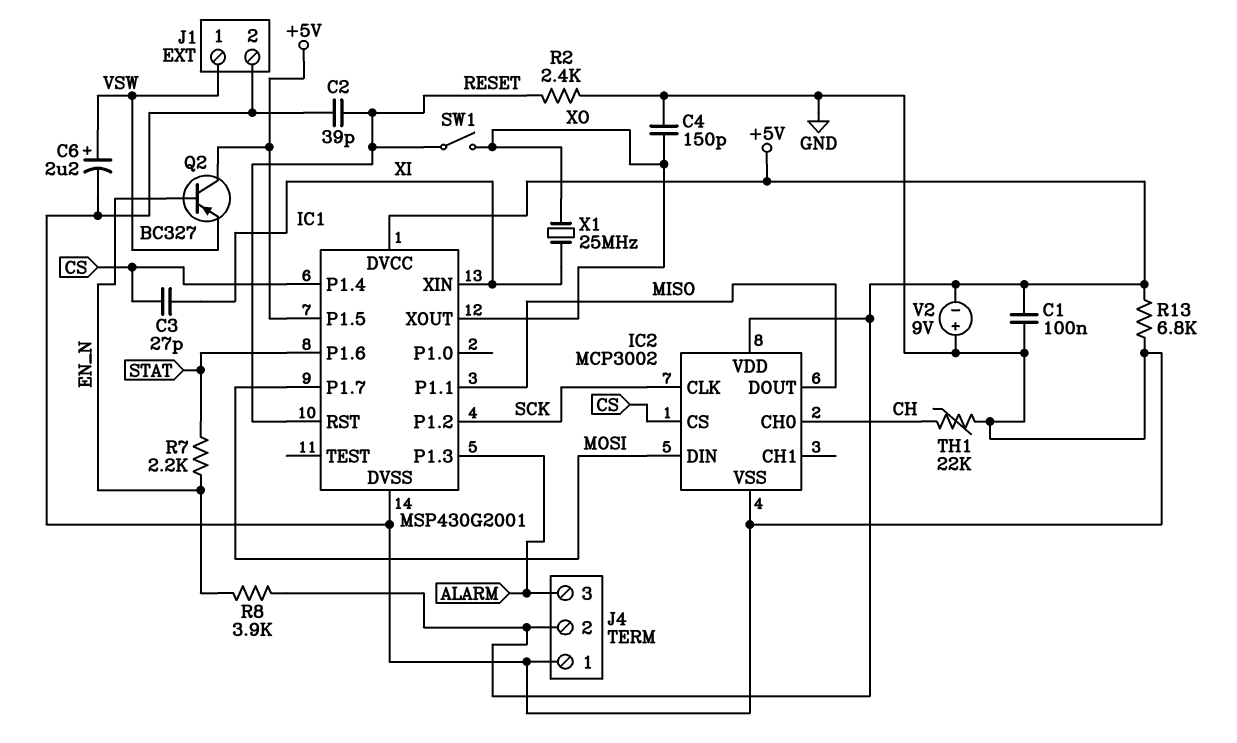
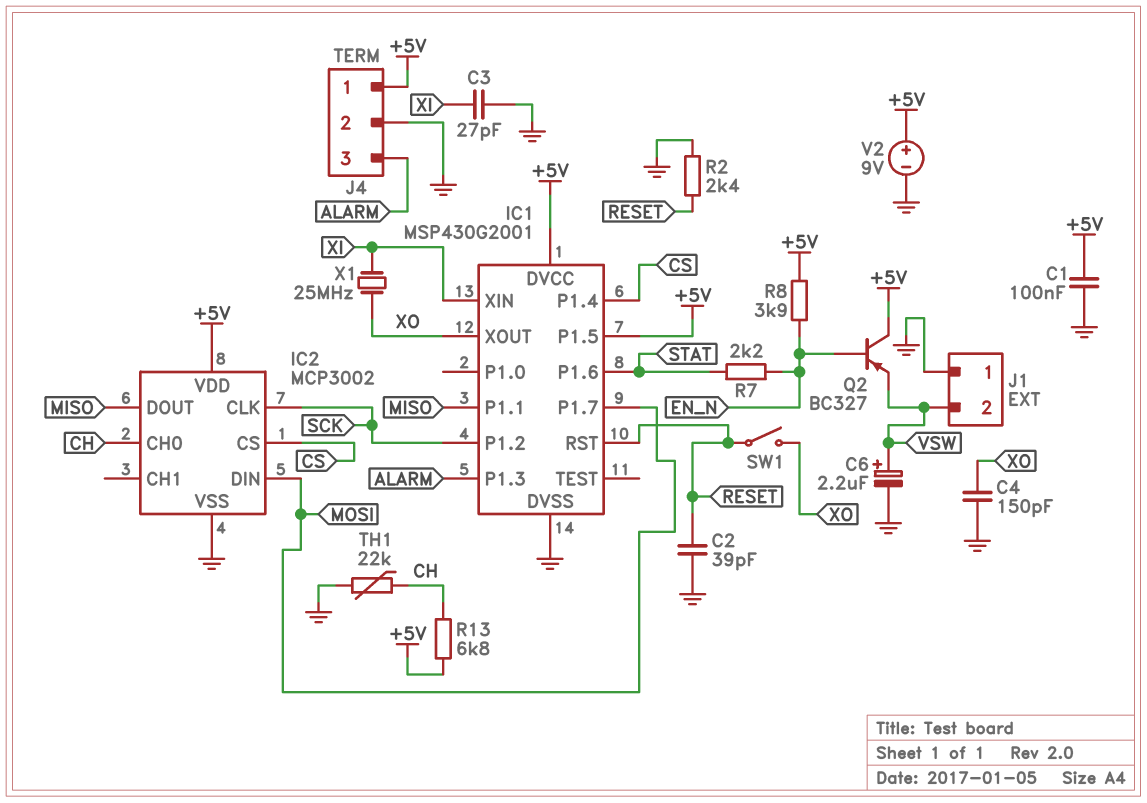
C3: 27pF (CS, XI) -> 27pF (GND, XI)
J1 pin 1: VSW -> GND
J1 pin 2: GND -> VSW
J4 pin 1: GND -> +5V
J4 pin 2: +5V -> GND
R13: 6.8k (+5V, GND) -> 6.8k (+5V, CH)
V2: 9V (plus GND, minus +5V) -> 9V (plus +5V, minus GND)

